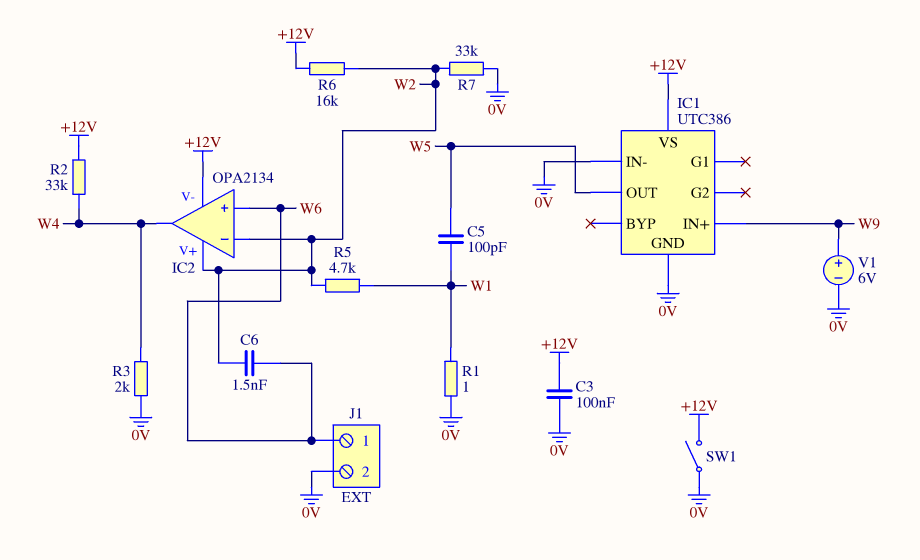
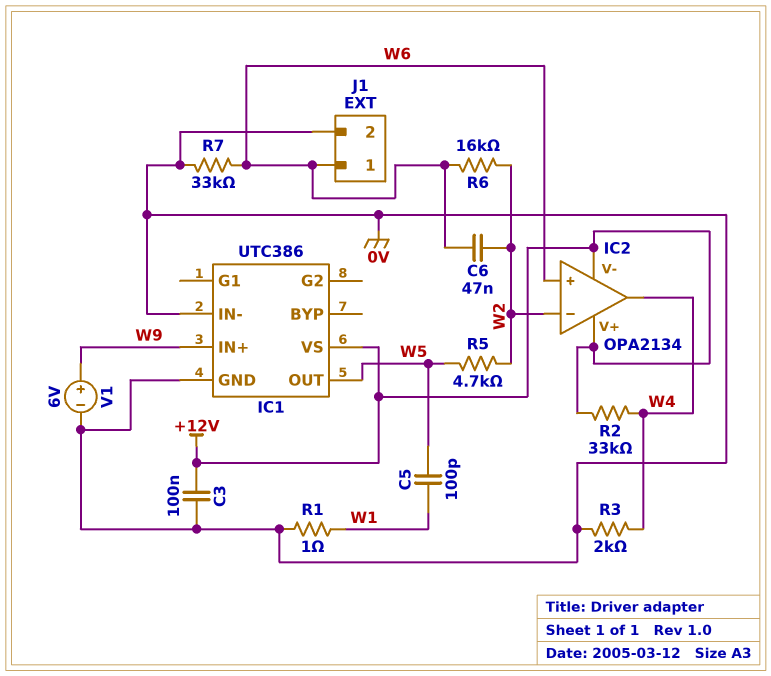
C6: 1.5nF (W2, W6) -> 47nF (W2, W6)
IC2 pin V+: W2 -> +12V
R5: 4.7k (W1, W2) -> 4.7k (W2, W5)
R6: 16k (+12V, W2) -> 16k (W2, W6)
R7: 33k (0V, W2) -> 33k (0V, W6)
SW1: switch (+12V, 0V) -> none

